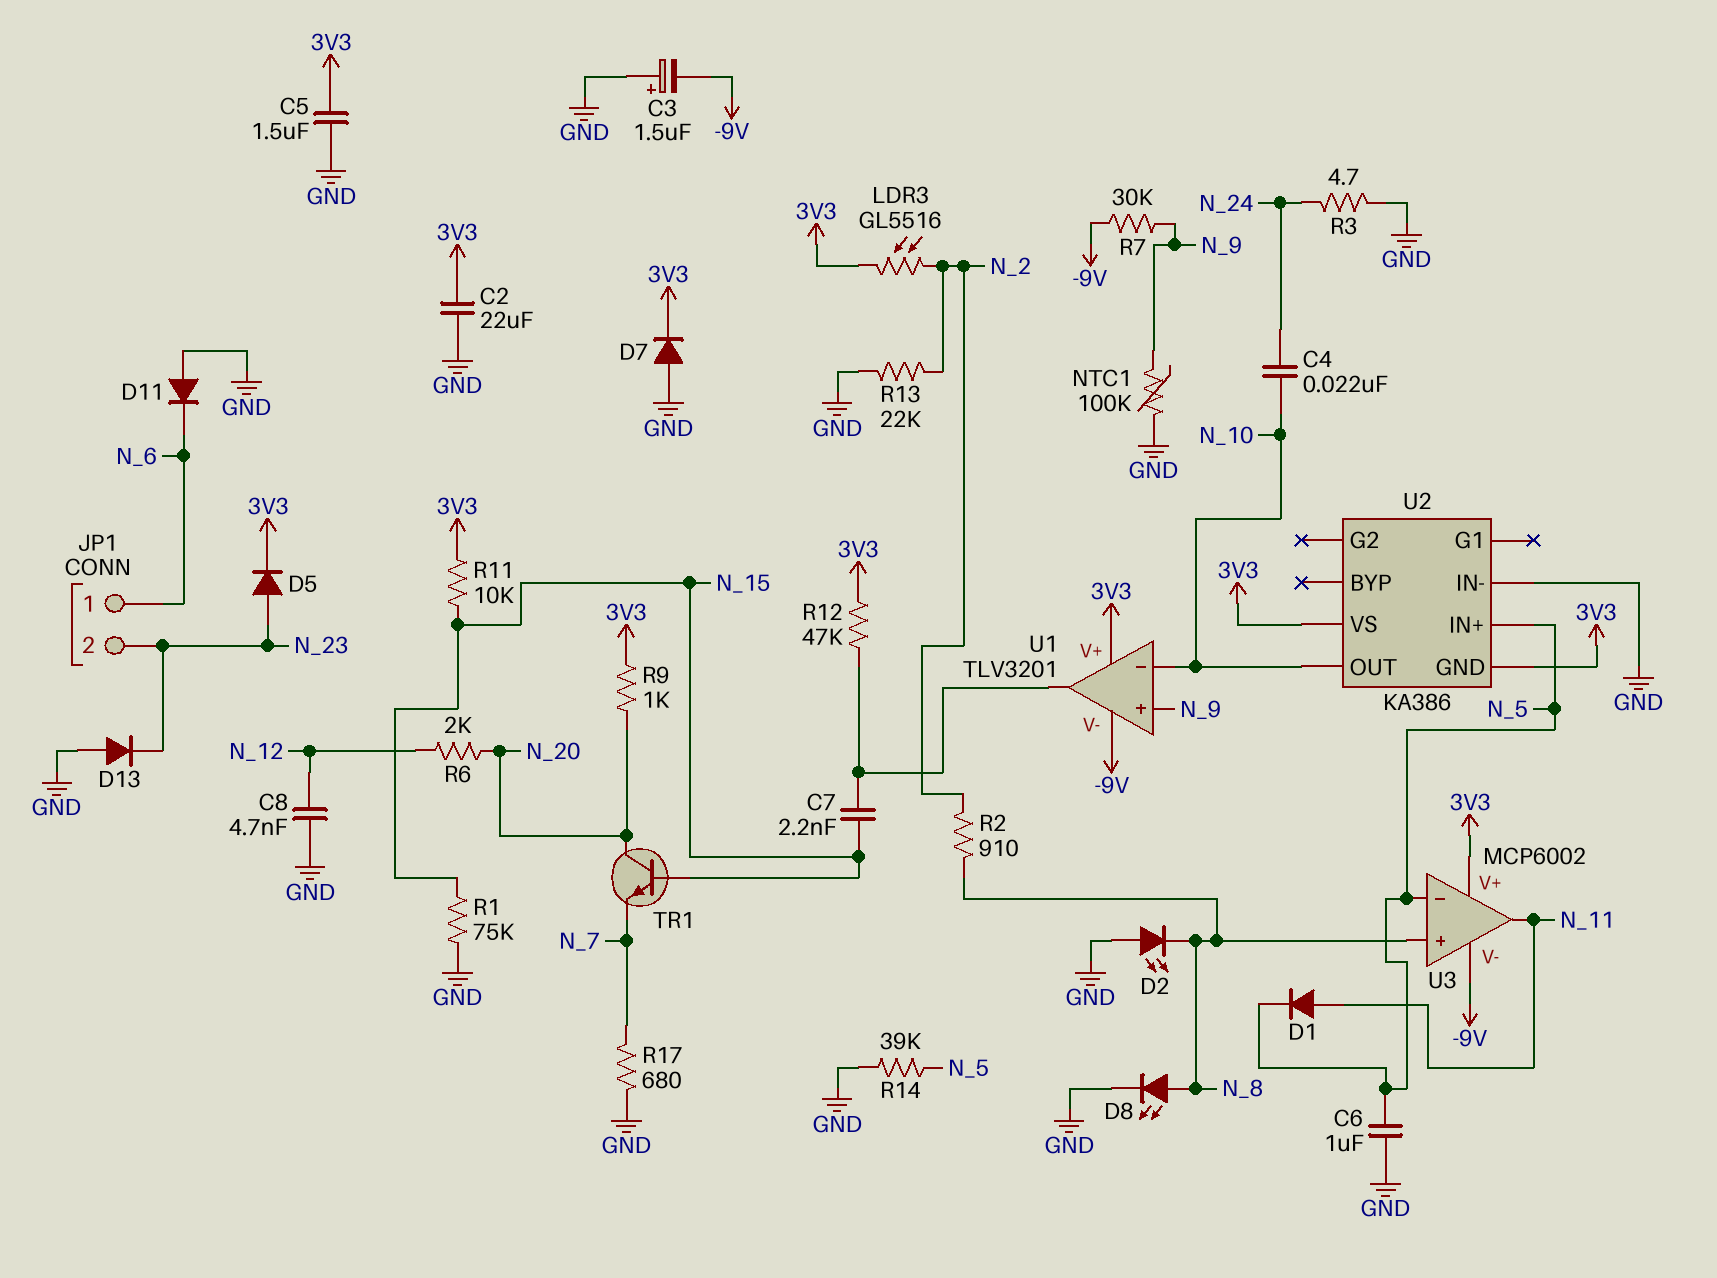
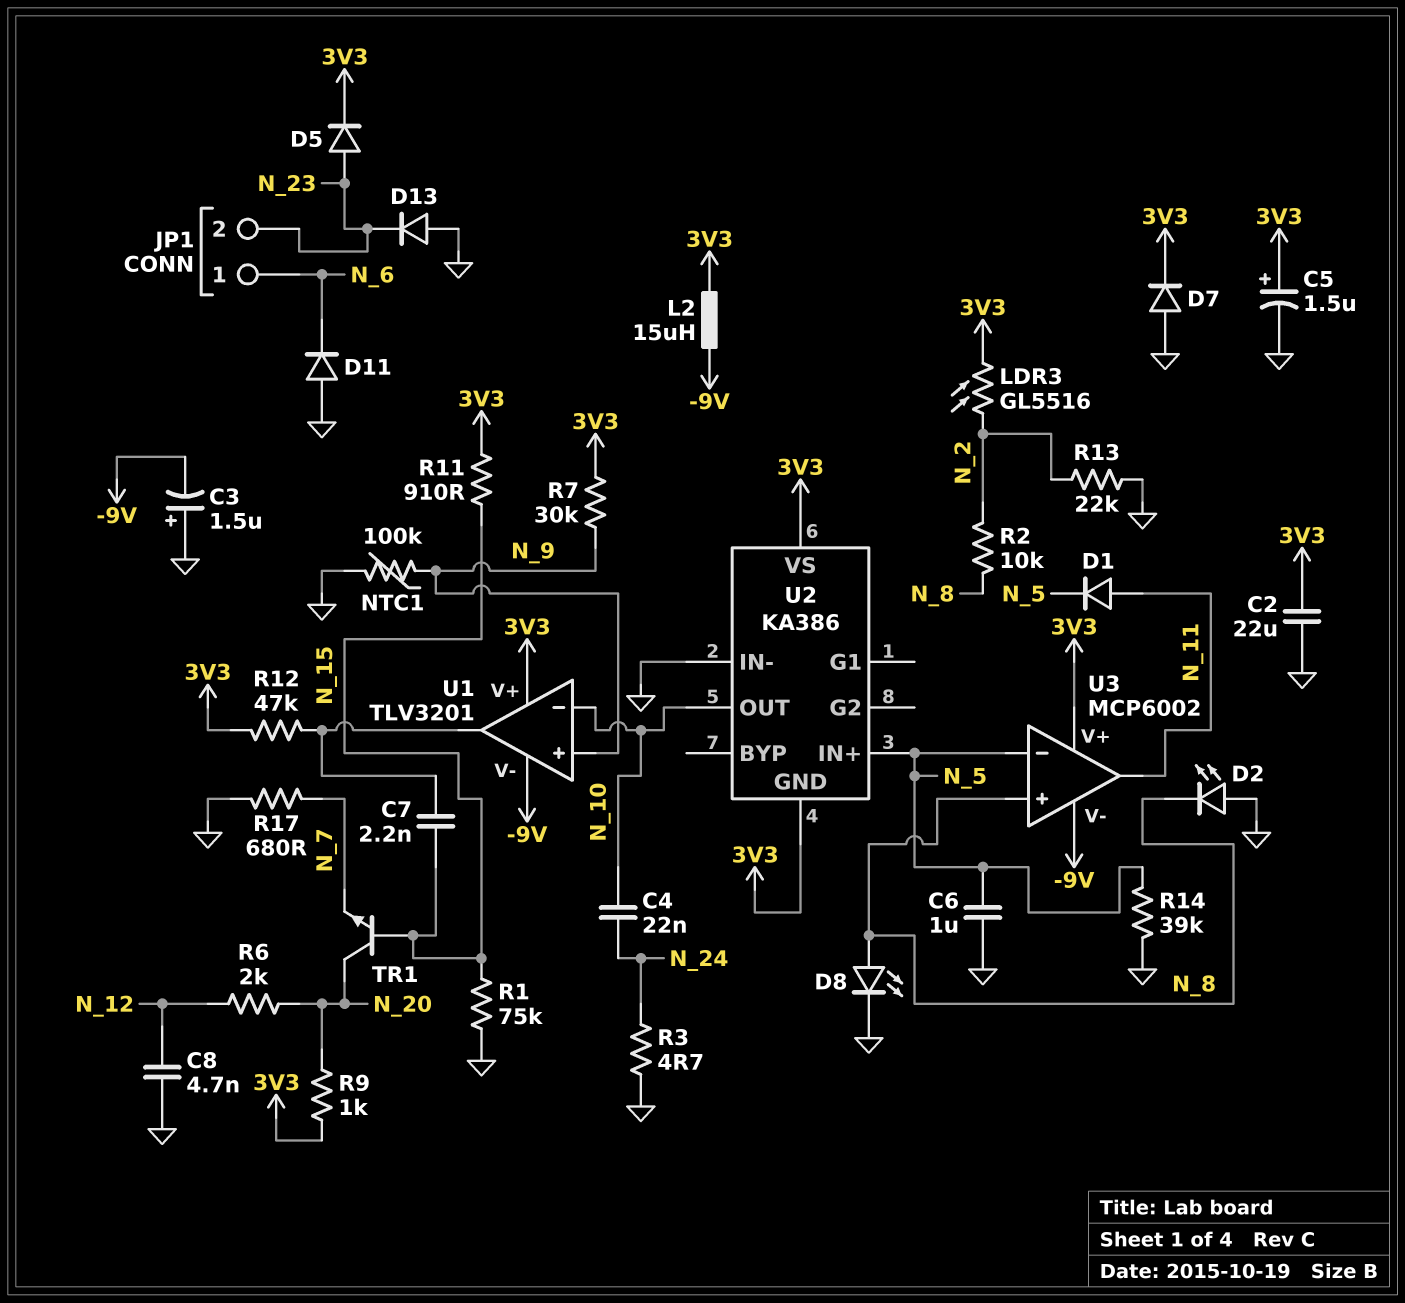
C5: 1.5uF (3V3, GND) -> 1.5uF (plus 3V3, minus GND)
L2: none -> 15uH (-9V, 3V3)
R2: 910 (N_2, N_8) -> 10k (N_2, N_8)
R7: 30k (-9V, N_9) -> 30k (3V3, N_9)
R11: 10k (3V3, N_15) -> 910 (3V3, N_15)

